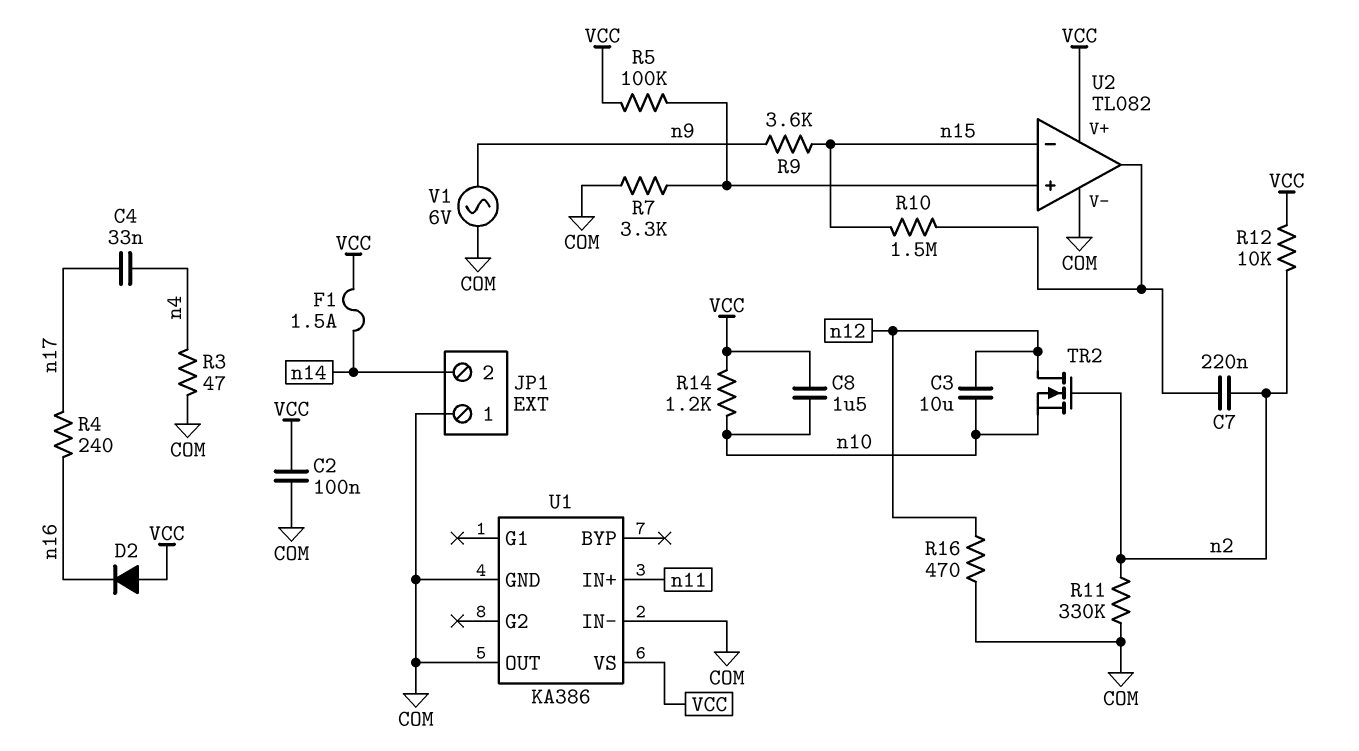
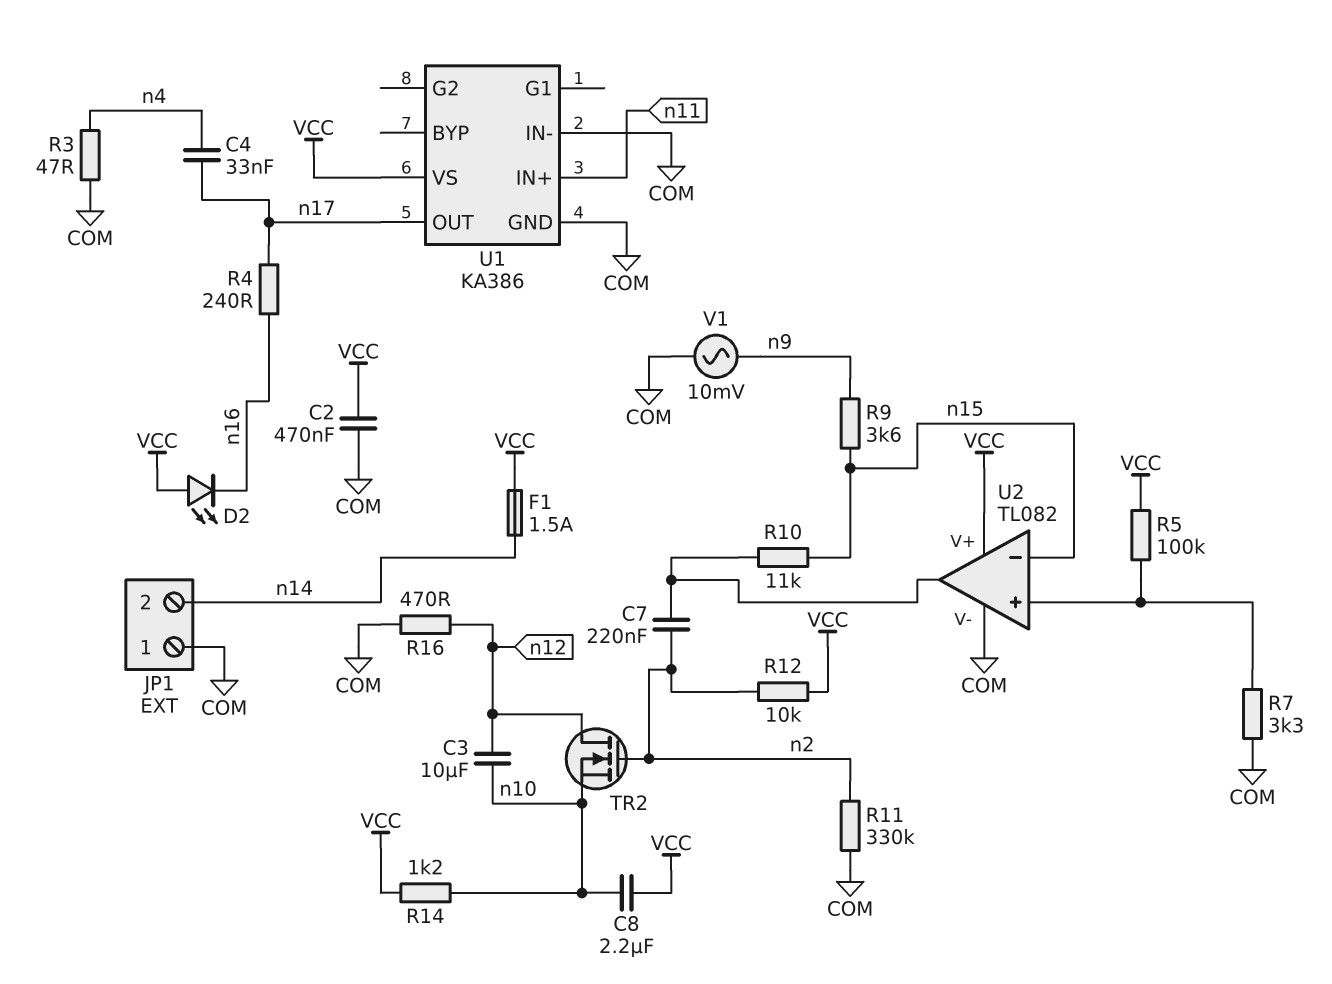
C2: 100nF (COM, VCC) -> 470nF (COM, VCC)
C8: 1.5uF (VCC, n10) -> 2.2uF (VCC, n10)
D2: diode (A VCC, K n16) -> LED (A VCC, K n16)
R10: 1.5M (U2/out, n15) -> 11k (U2/out, n15)
U1 pin OUT: COM -> n17
V1: AC 6V (COM, n9) -> AC 10mV (COM, n9)

